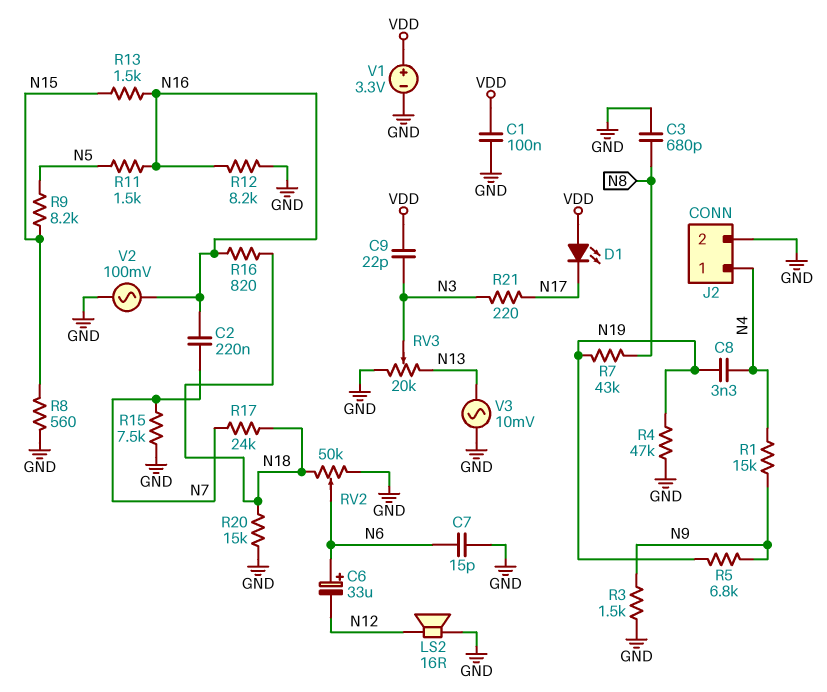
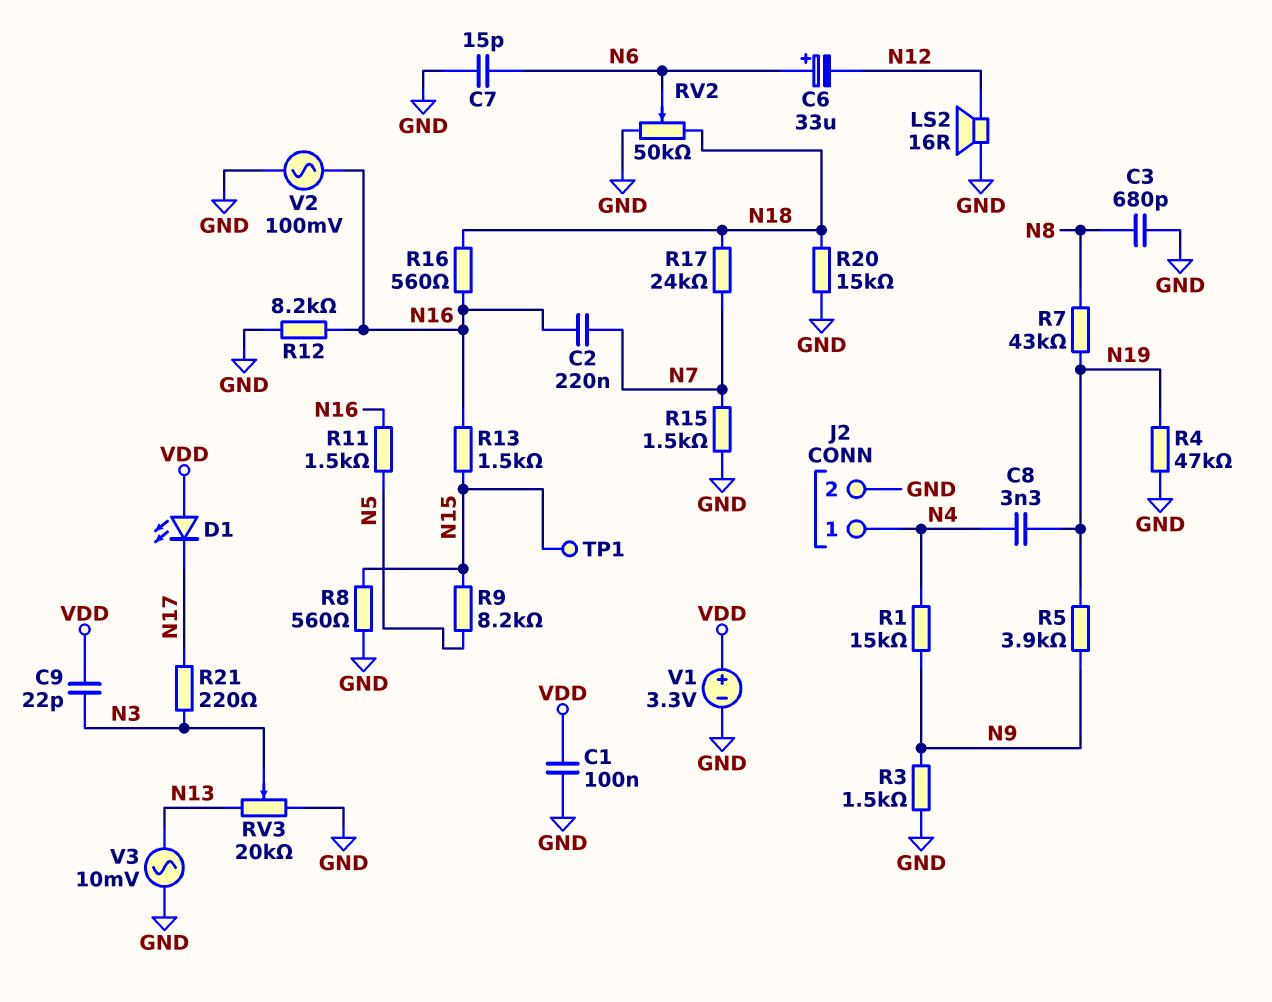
R5: 6.8k (N9, N19) -> 3.9k (N9, N19)
R15: 7.5k (GND, N7) -> 1.5k (GND, N7)
R16: 820 (N16, N18) -> 560 (N16, N18)
TP1: none -> test point (N15)

